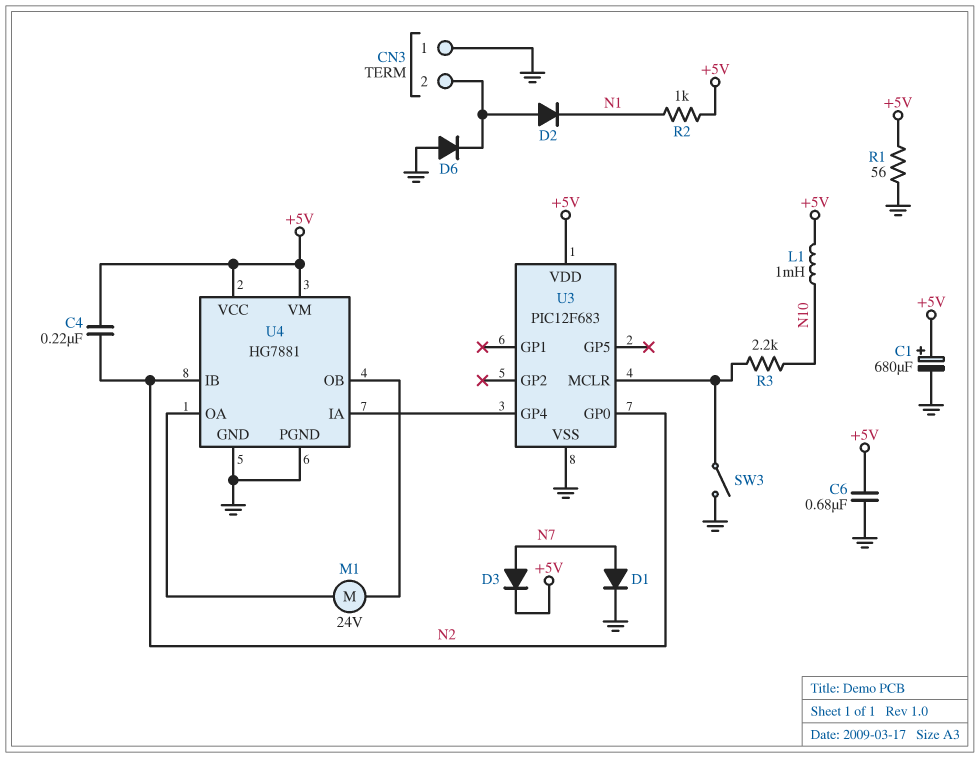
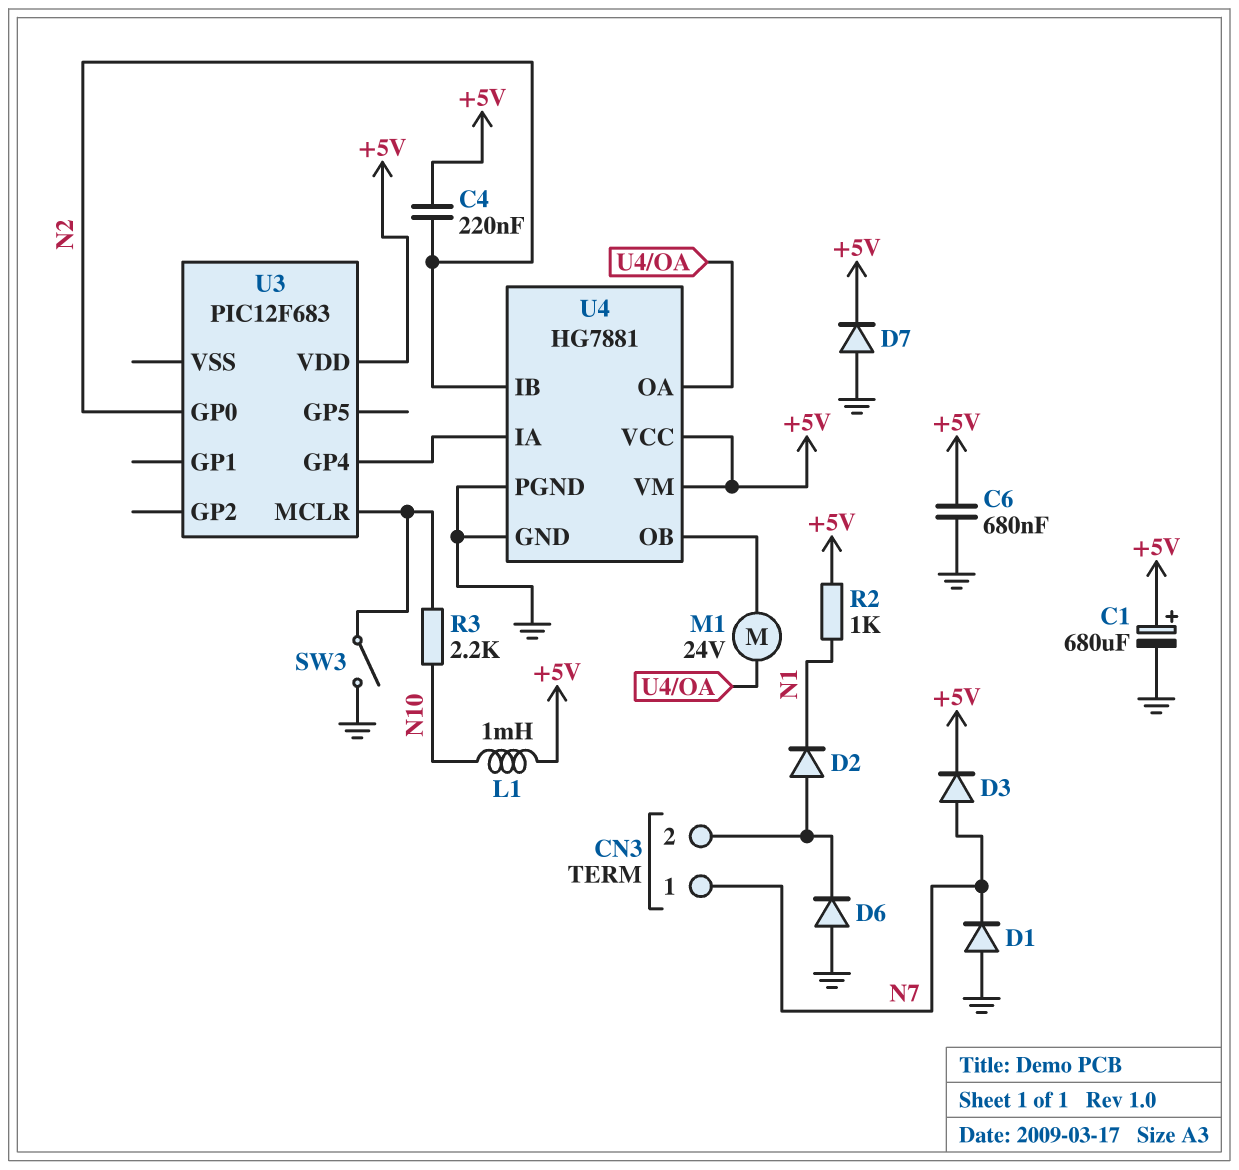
CN3 pin 1: GND -> N7
D1: diode (A N7, K GND) -> diode (A GND, K N7)
D7: none -> diode (A GND, K +5V)
R1: 56 (+5V, GND) -> none
U3 pin VSS: GND -> none

